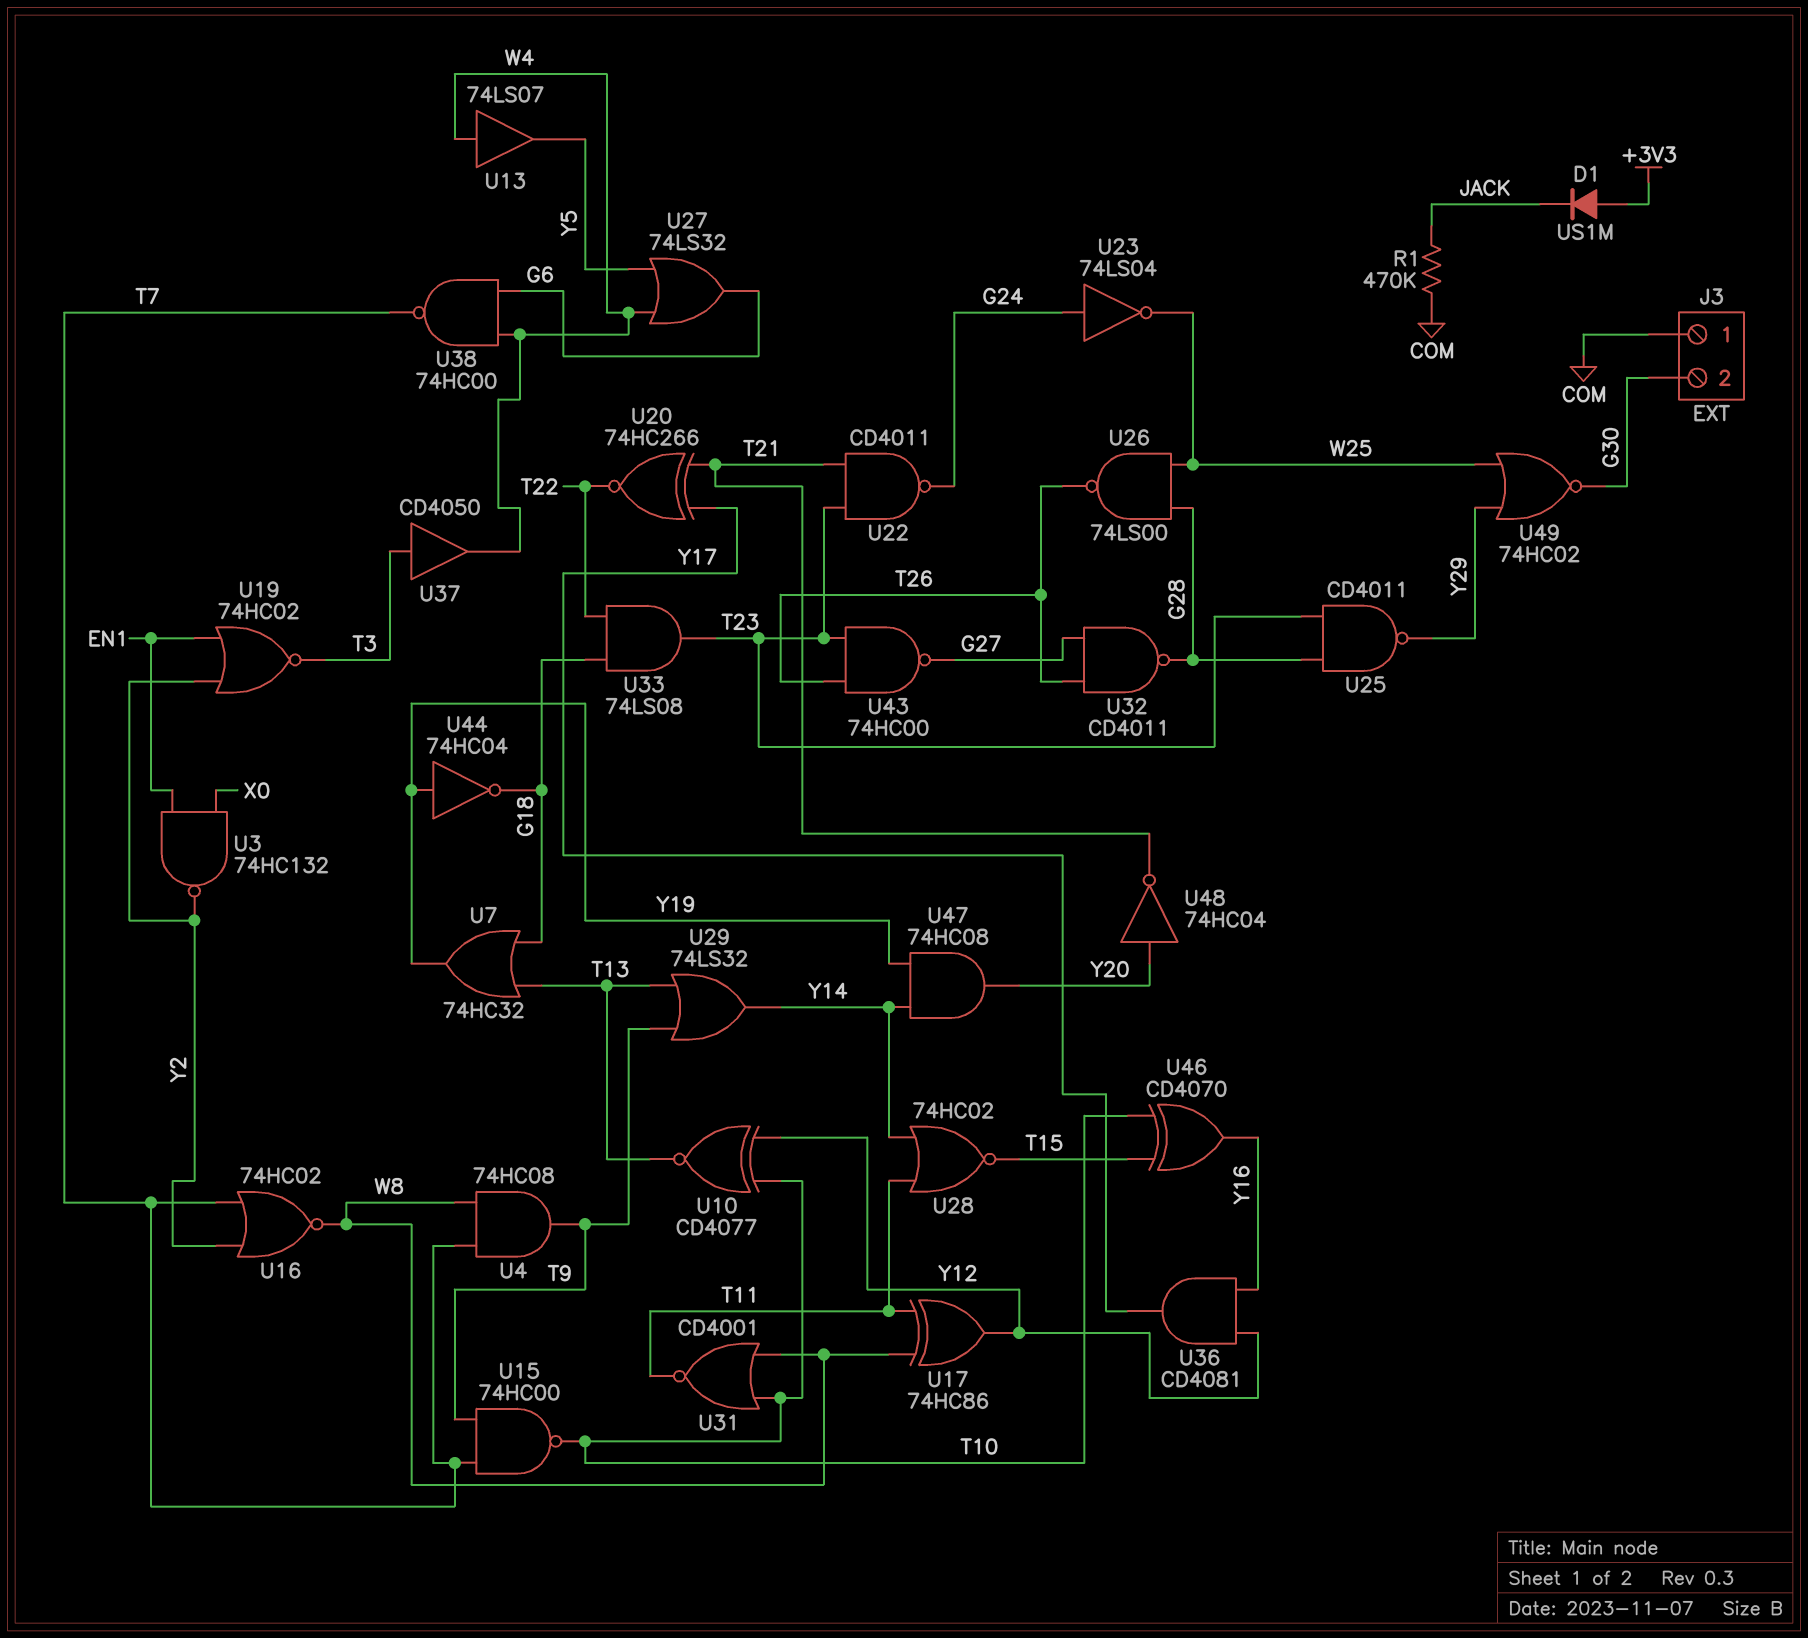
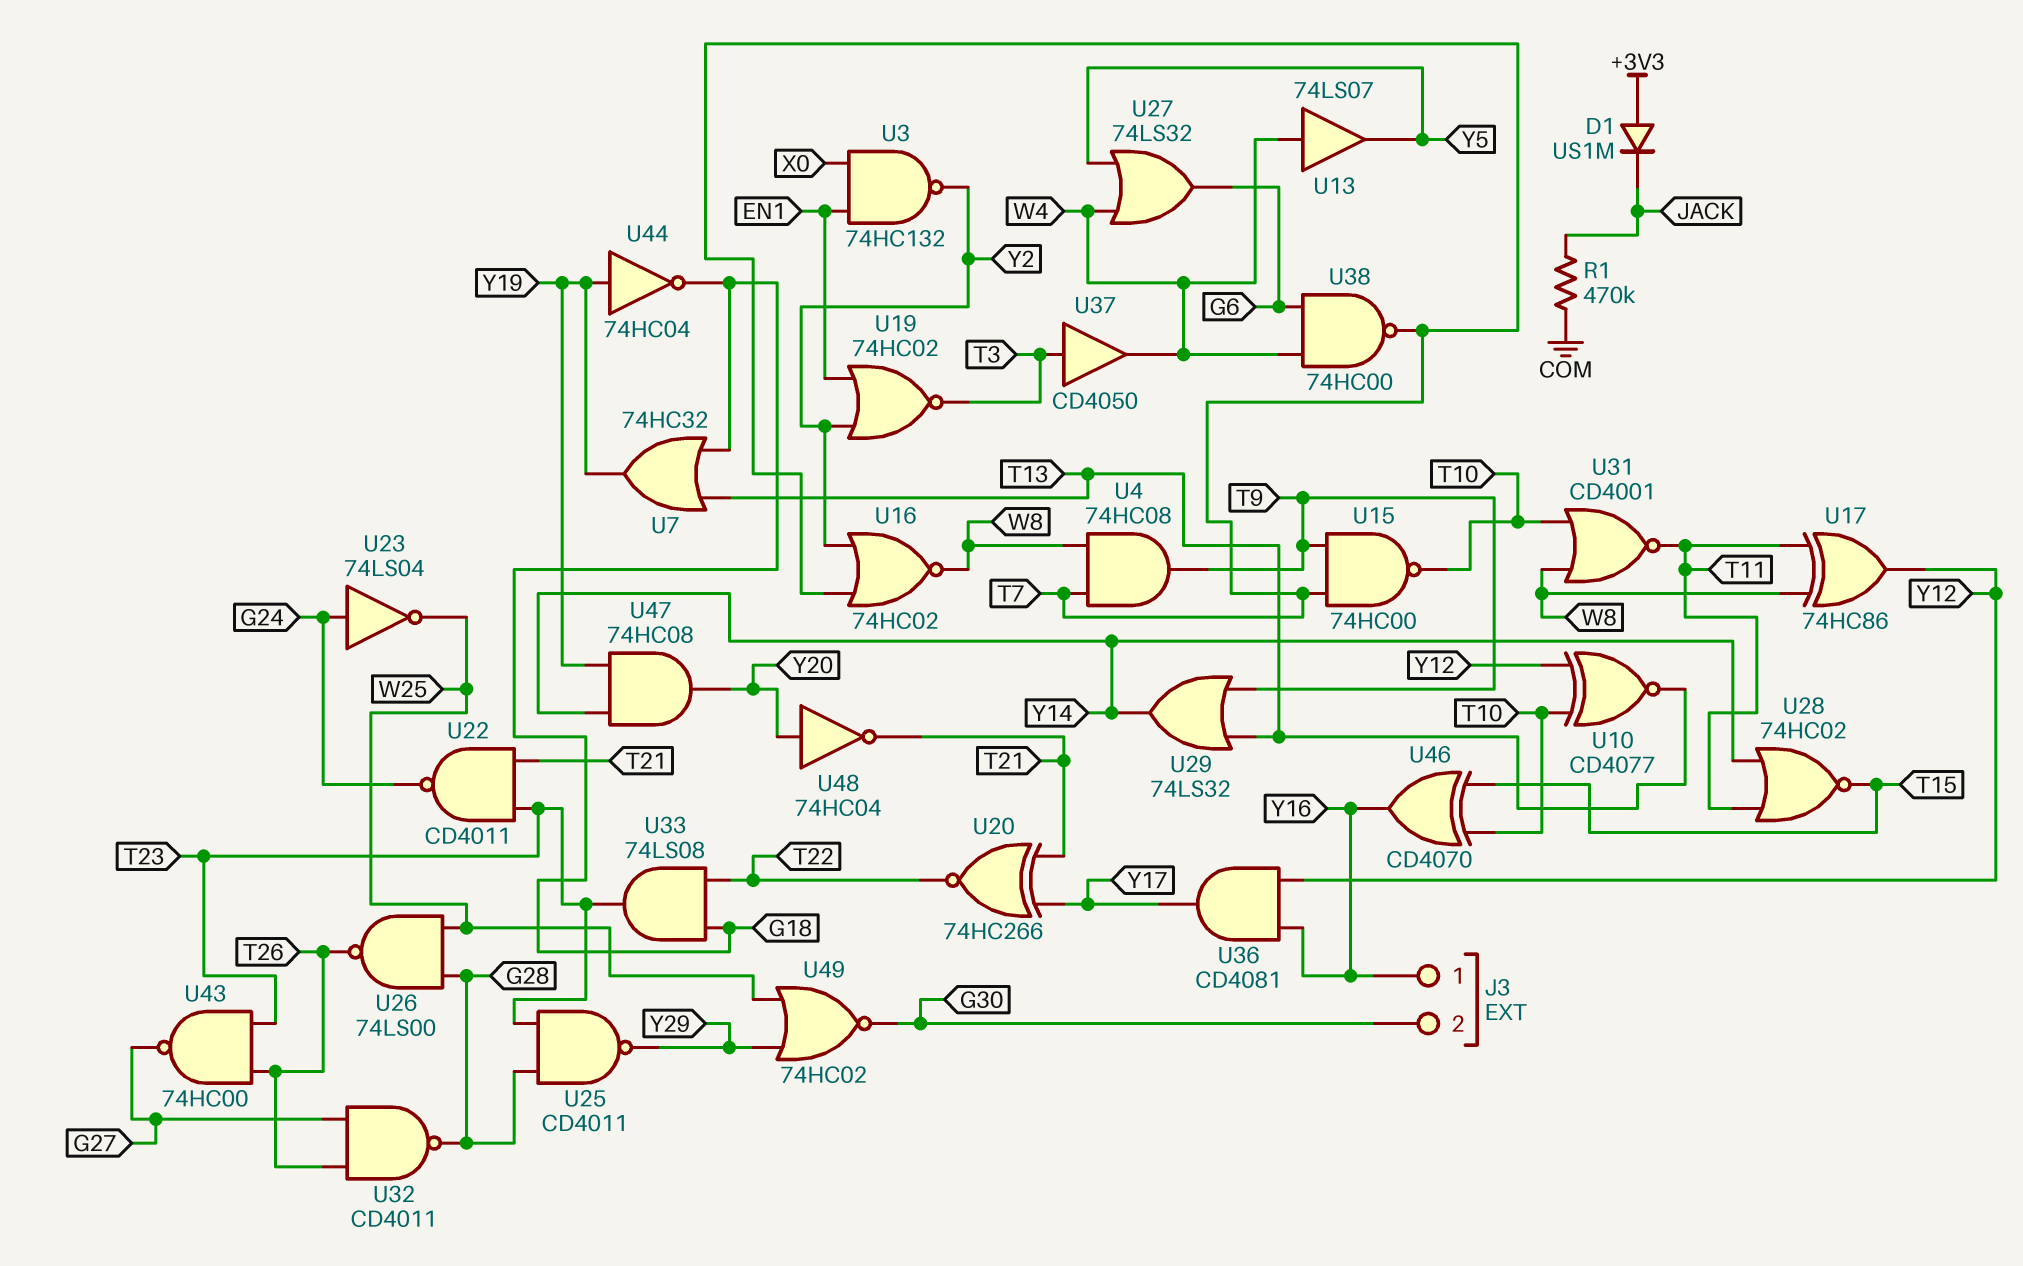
J3 pin 1: COM -> Y16

